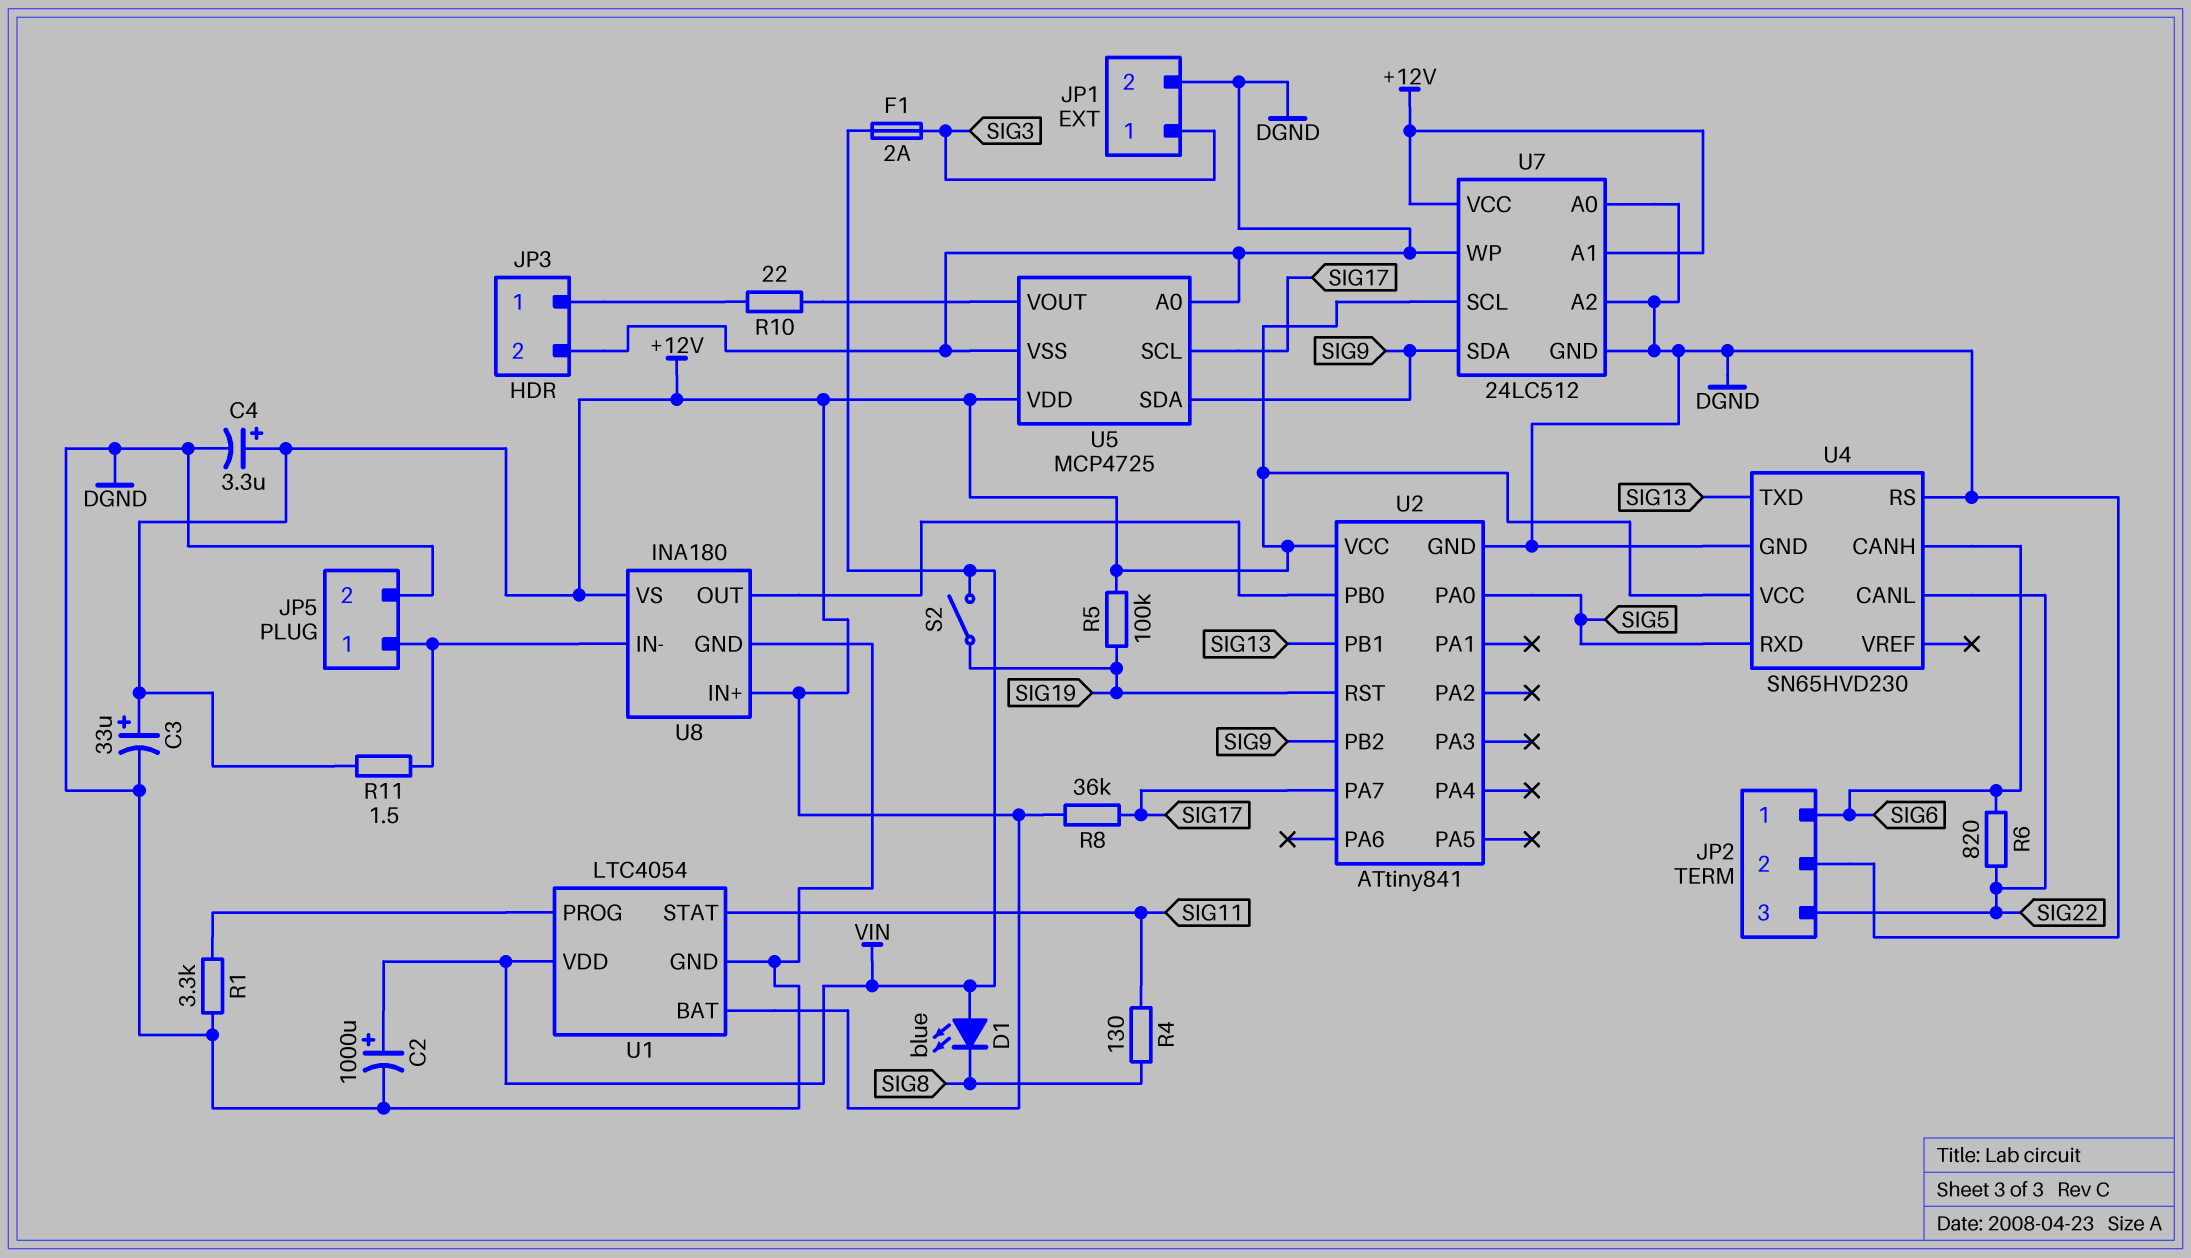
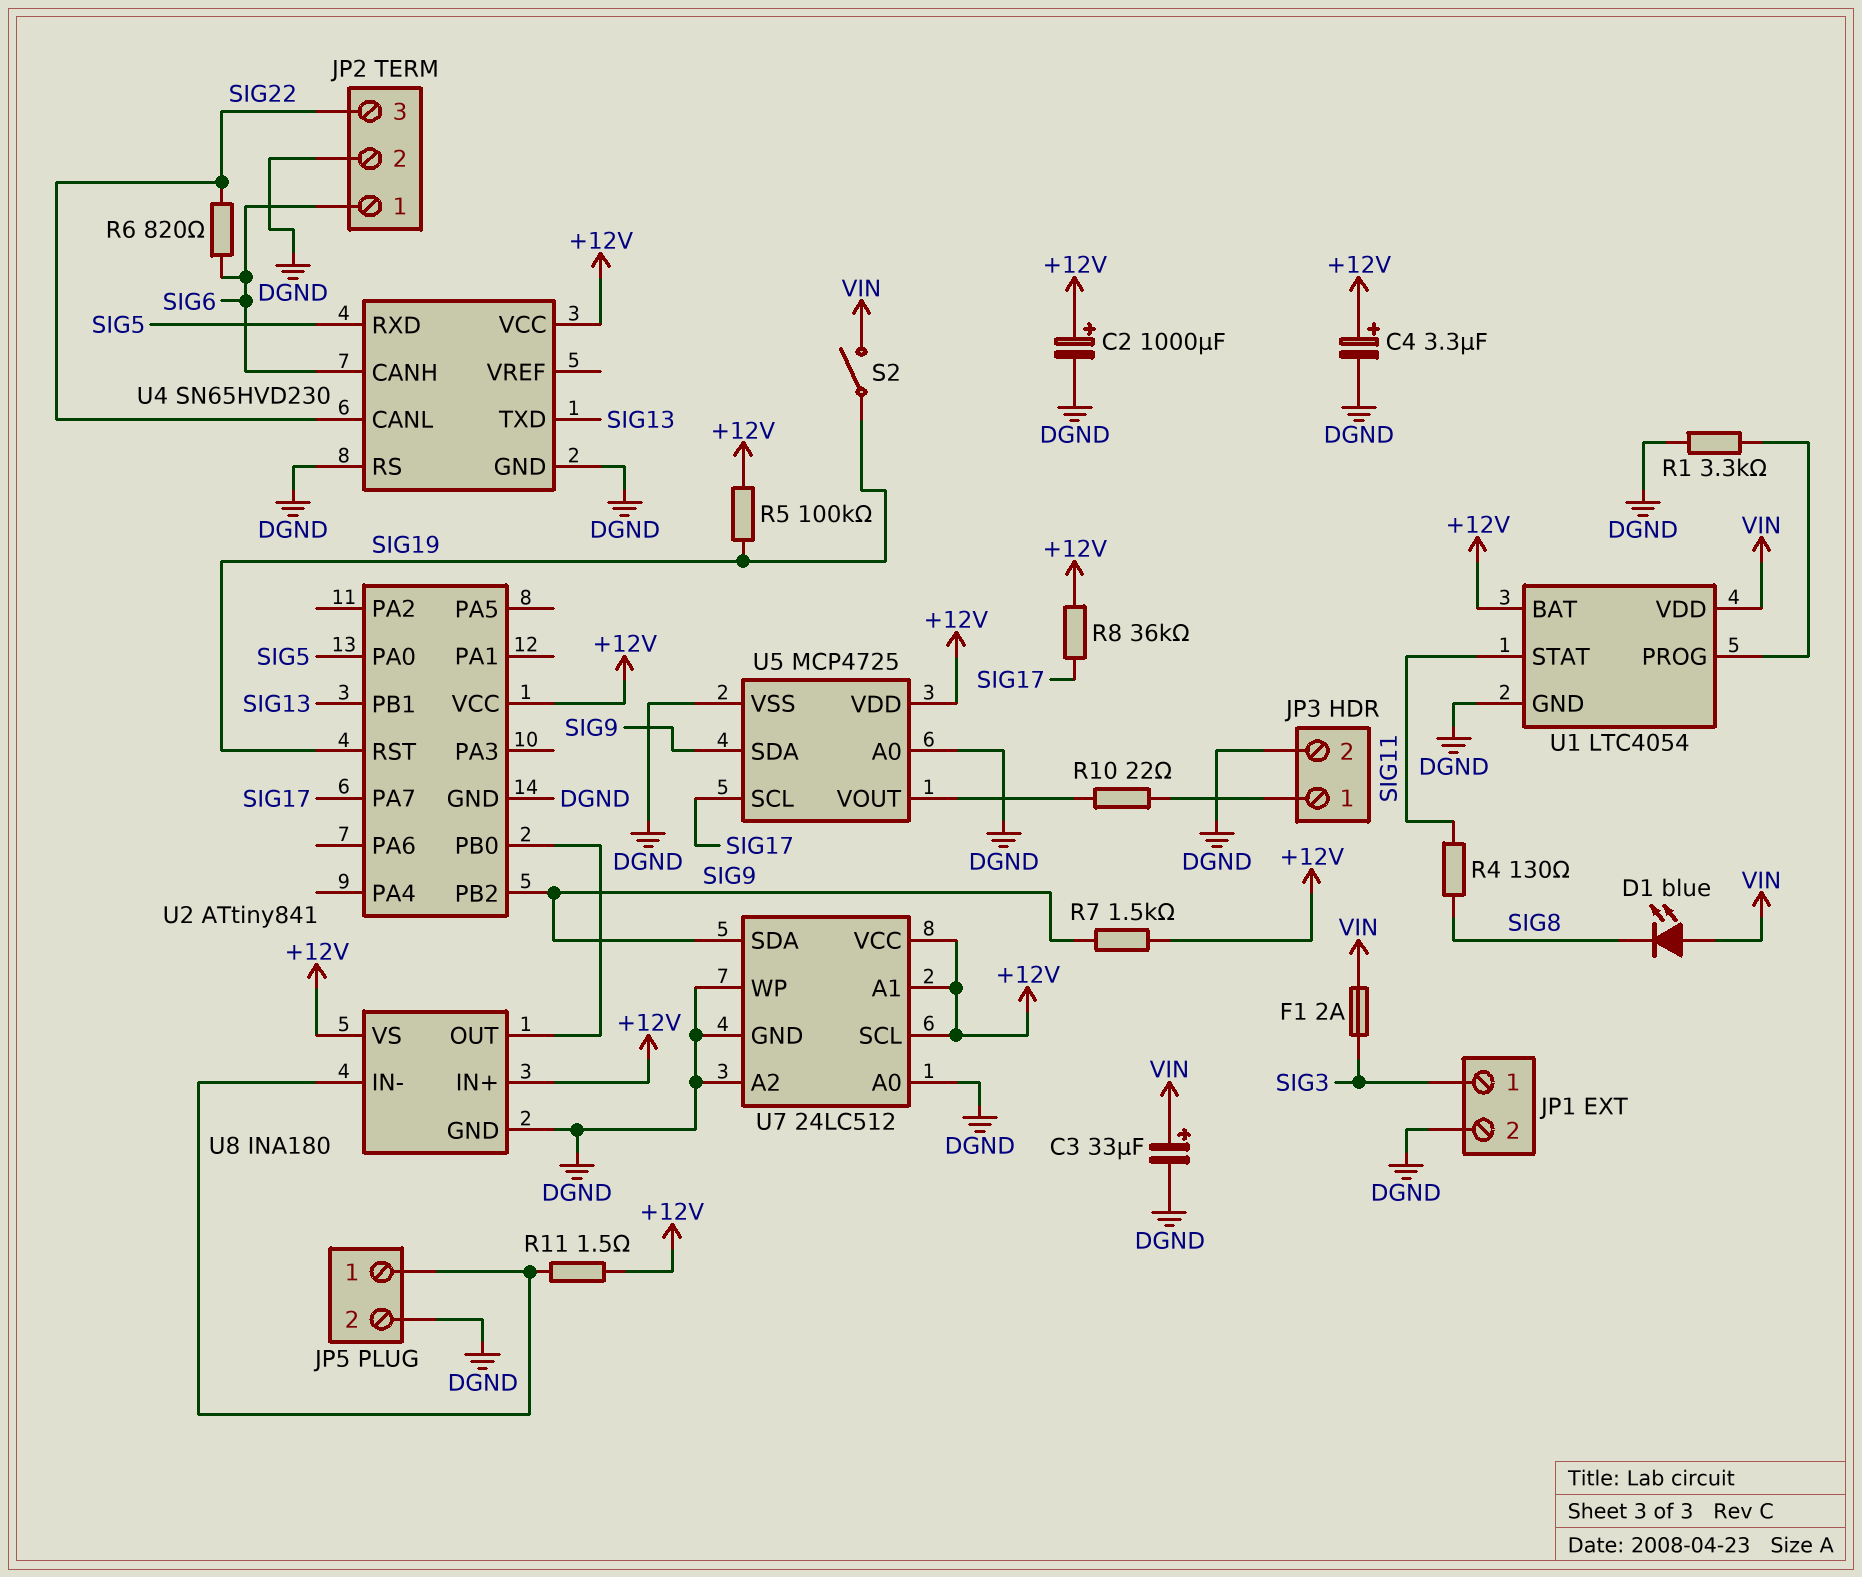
C2: 1000uF (plus VIN, minus DGND) -> 1000uF (plus +12V, minus DGND)
C3: 33uF (plus +12V, minus DGND) -> 33uF (plus VIN, minus DGND)
R7: none -> 1.5k (+12V, SIG9)

